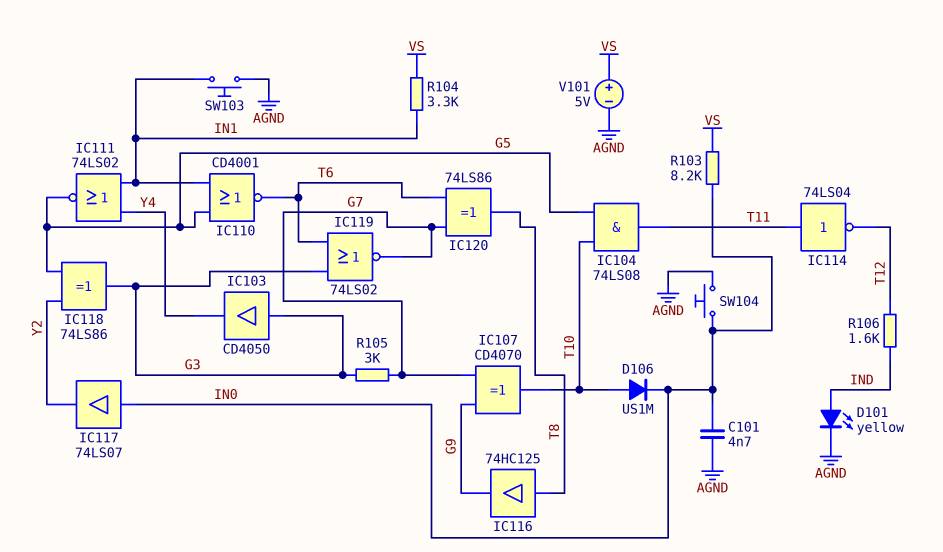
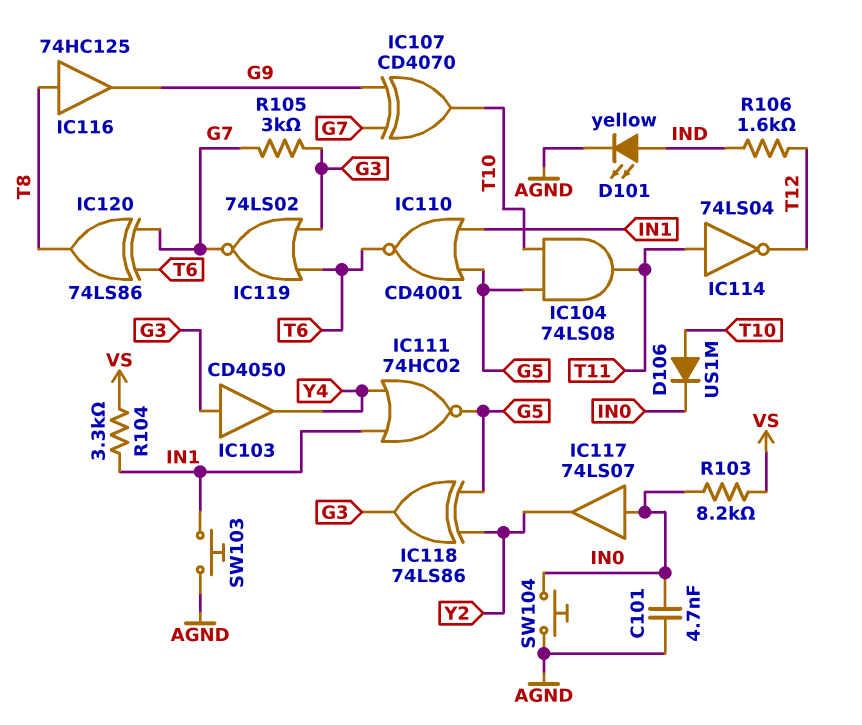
IC111: NOR 74LS02 (in IN1, in Y4, out G5) -> NOR 74HC02 (in IN1, in Y4, out G5)
V101: 5V (plus VS, minus AGND) -> none

